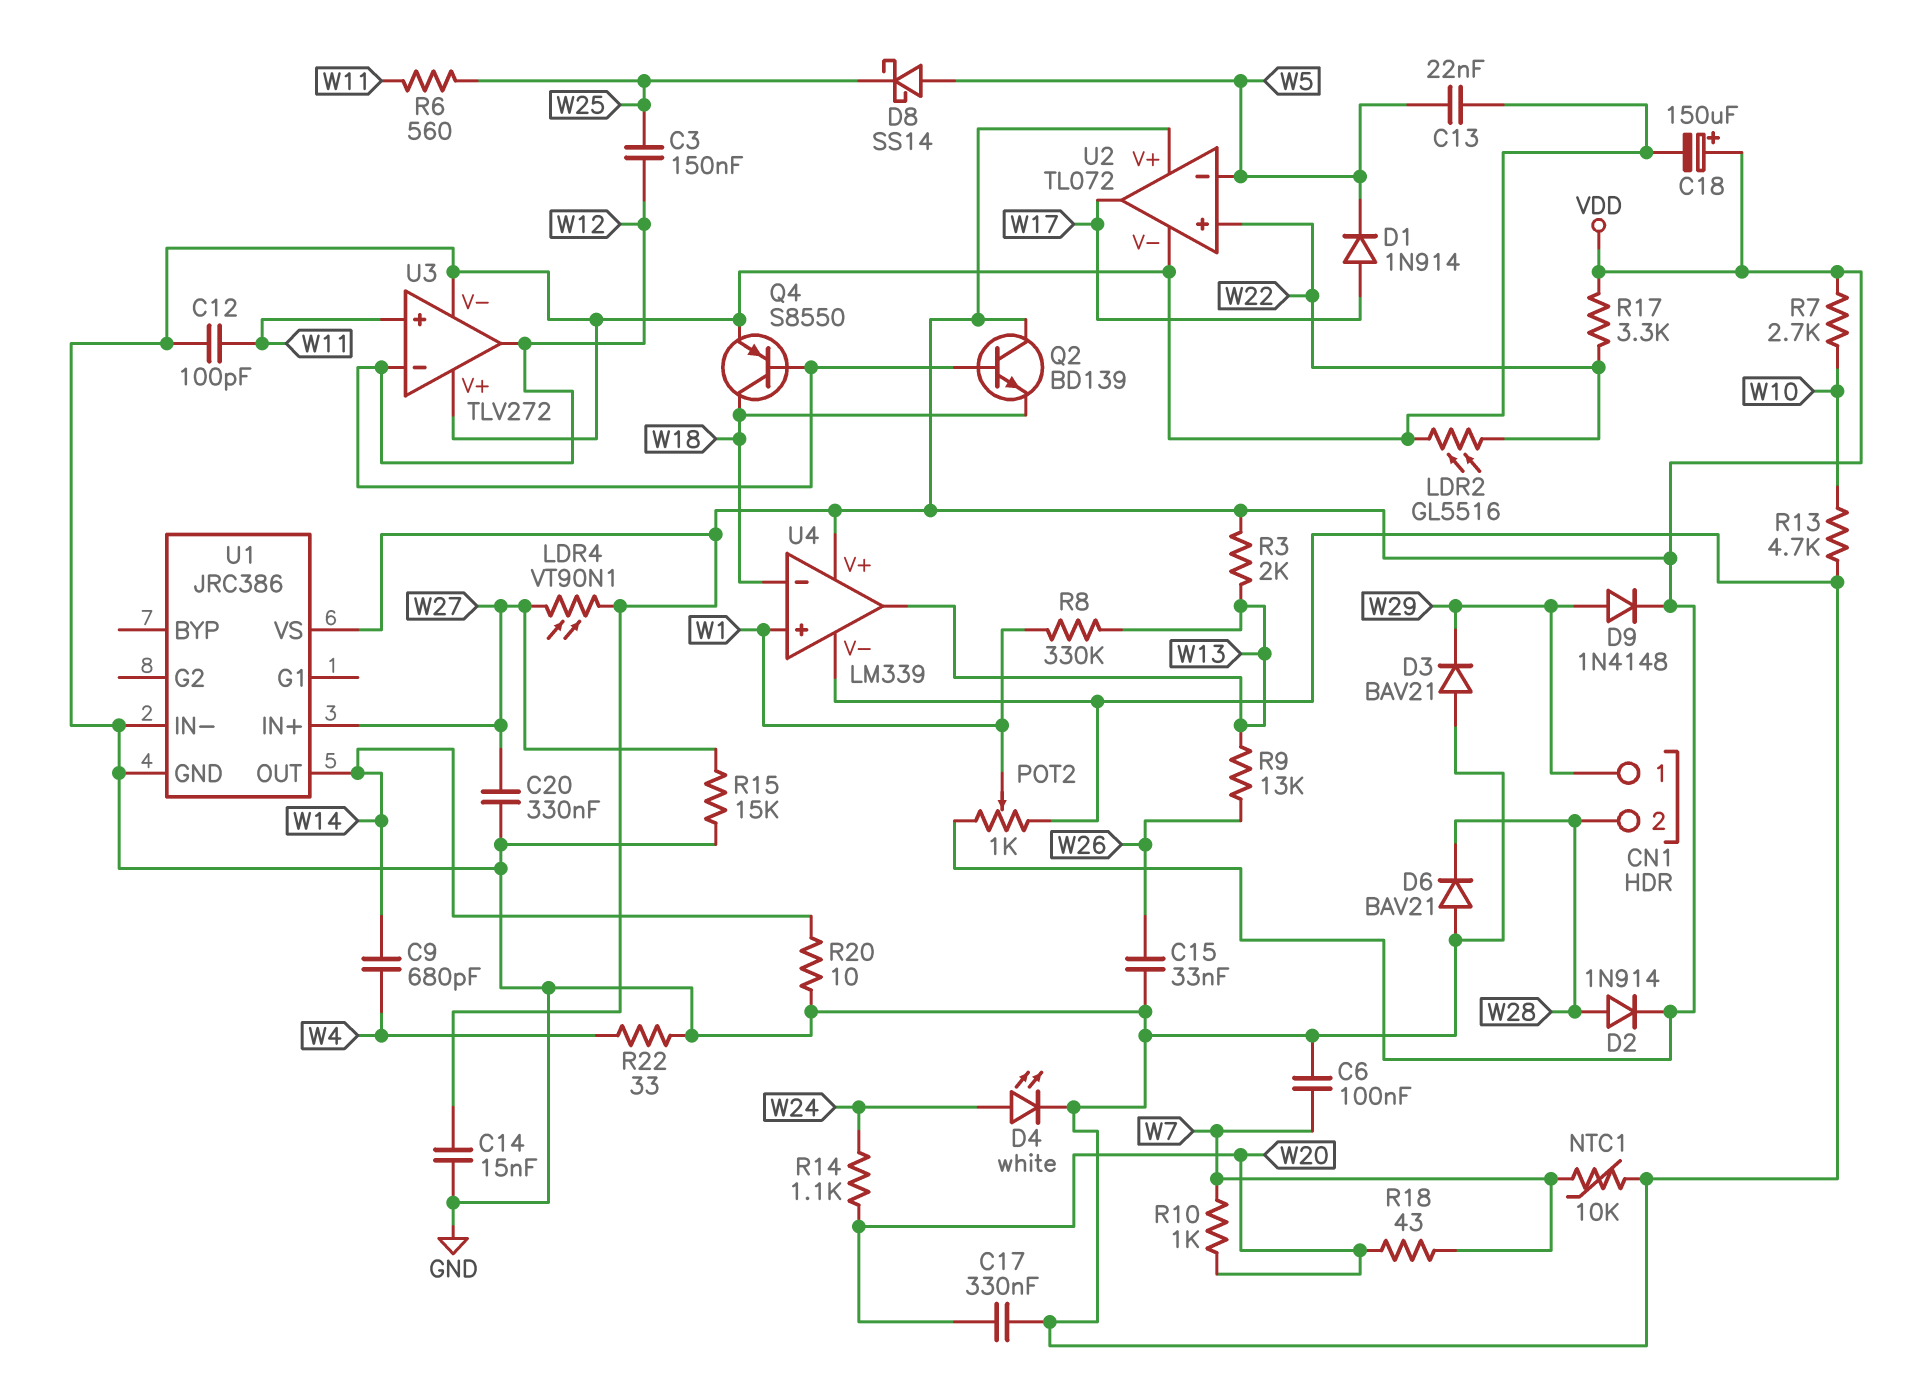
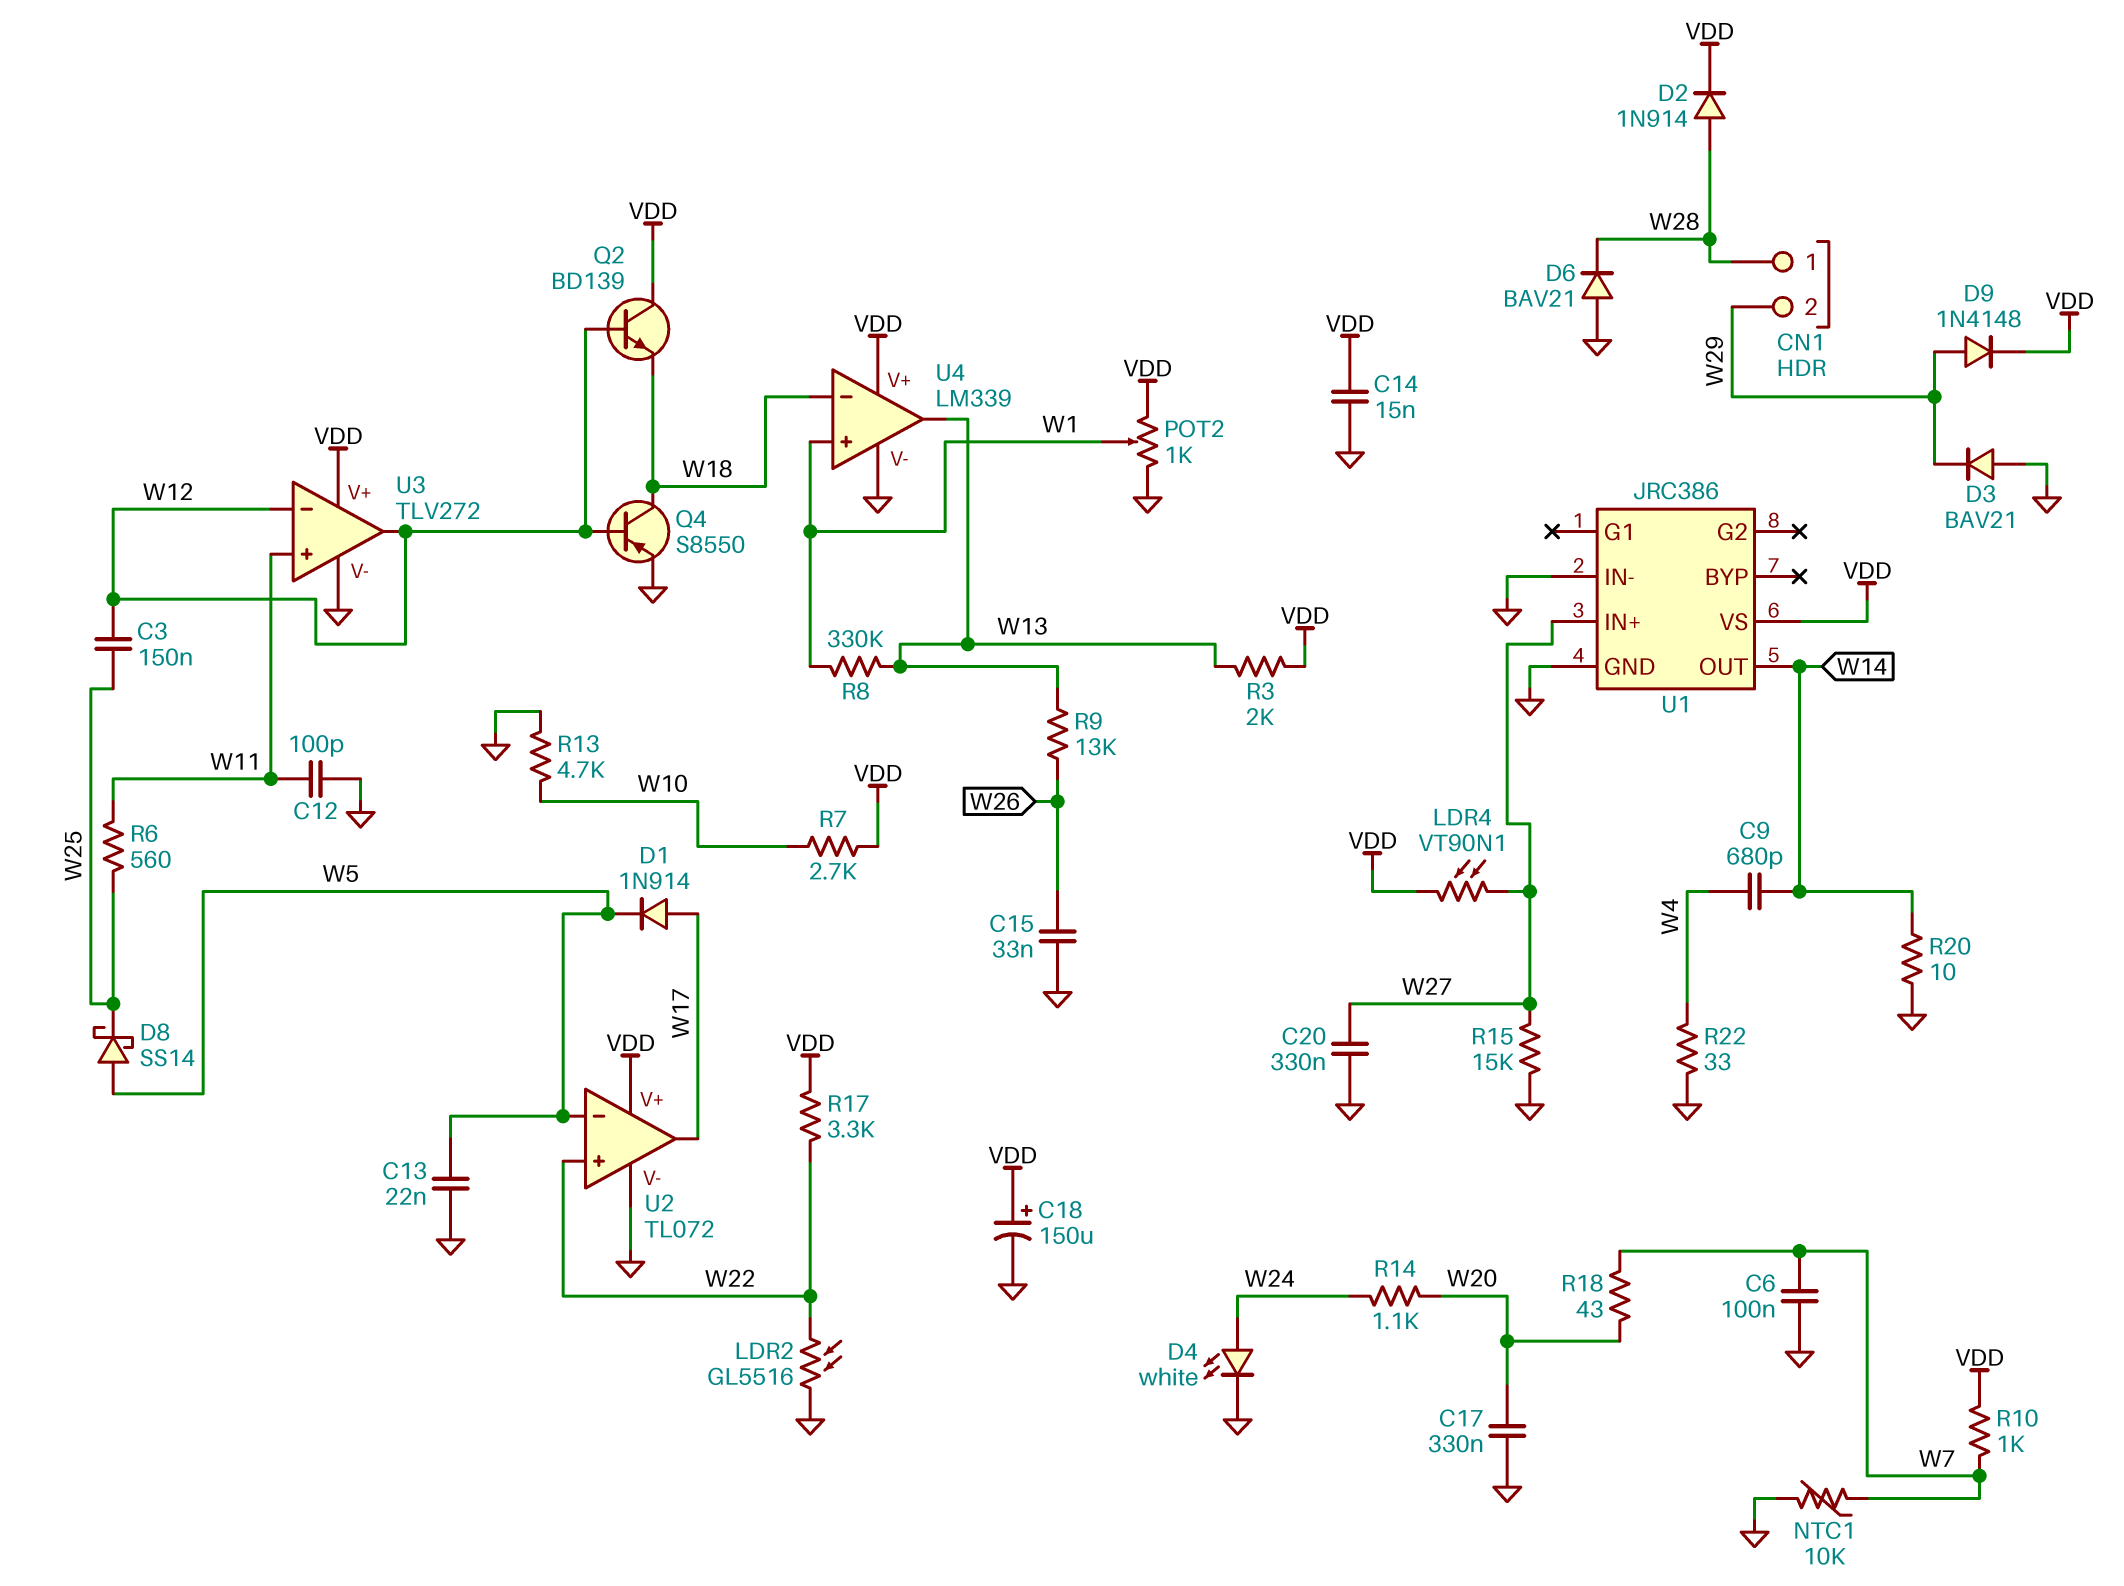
CN1 pin 1: W29 -> W28
CN1 pin 2: W28 -> W29
R10: 1k (W7, W20) -> 1k (VDD, W7)
U3 pin V+: GND -> VDD

